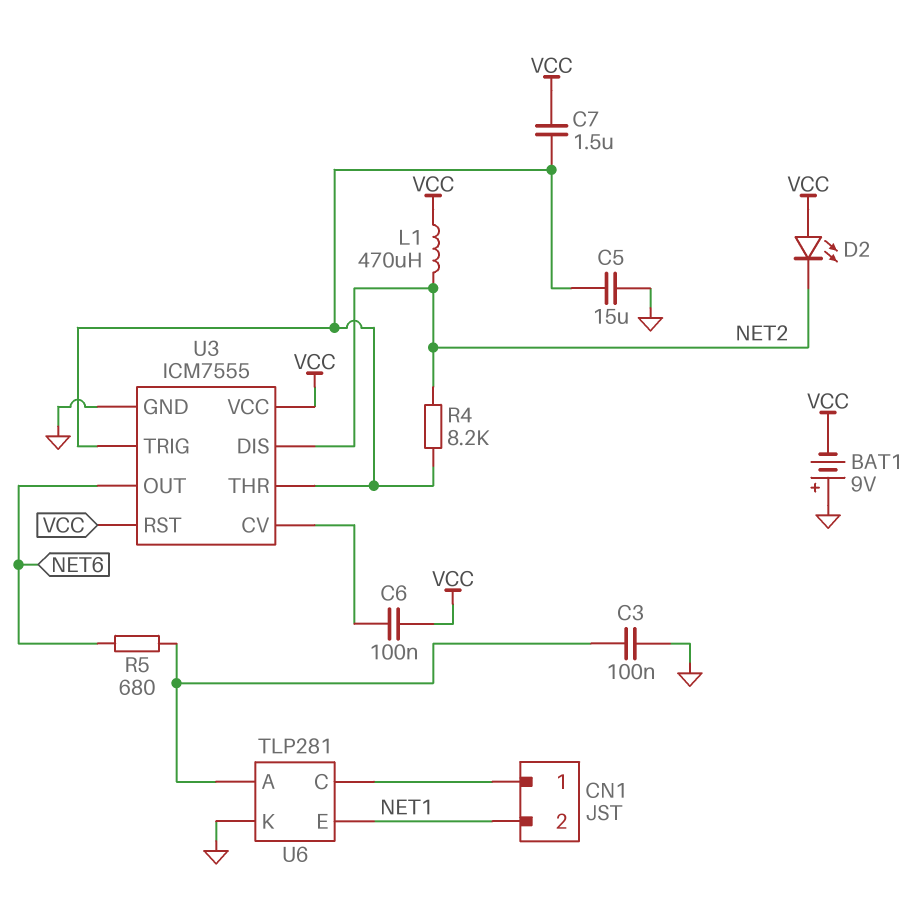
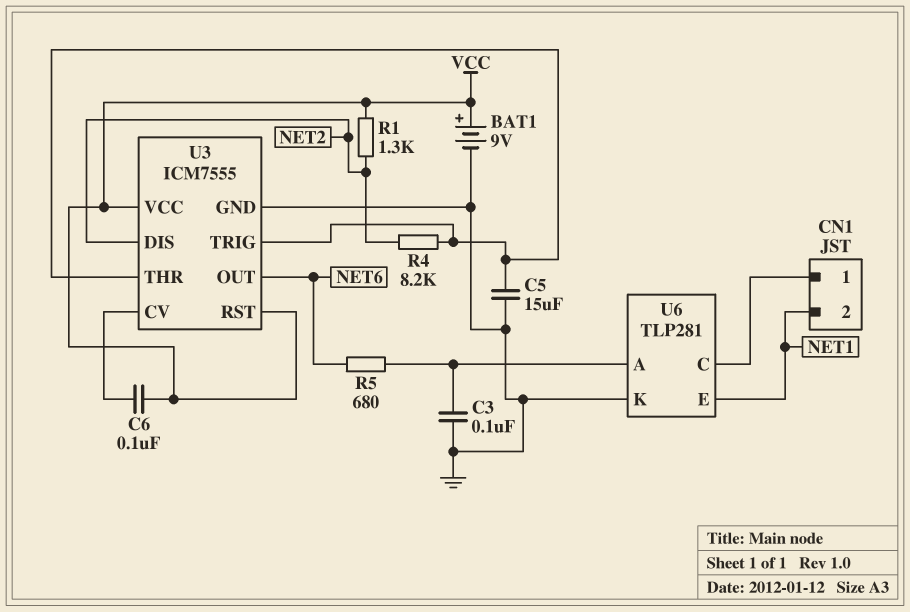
BAT1: 9V (plus GND, minus VCC) -> 9V (plus VCC, minus GND)
C7: 1.5uF (U3/THR, VCC) -> none
D2: LED (A VCC, K NET2) -> none
L1: 470uH (NET2, VCC) -> none
R1: none -> 1.3k (NET2, VCC)

